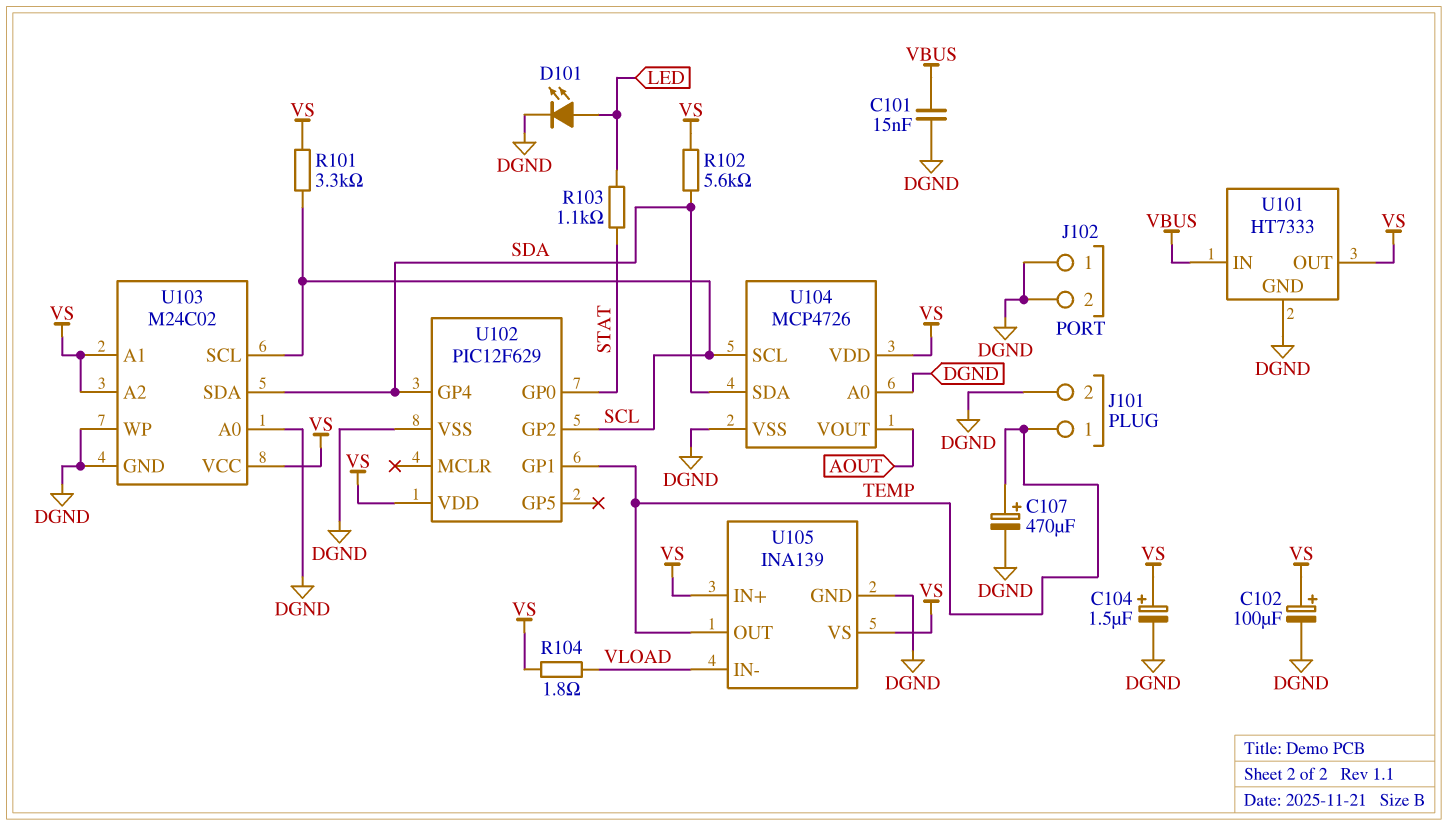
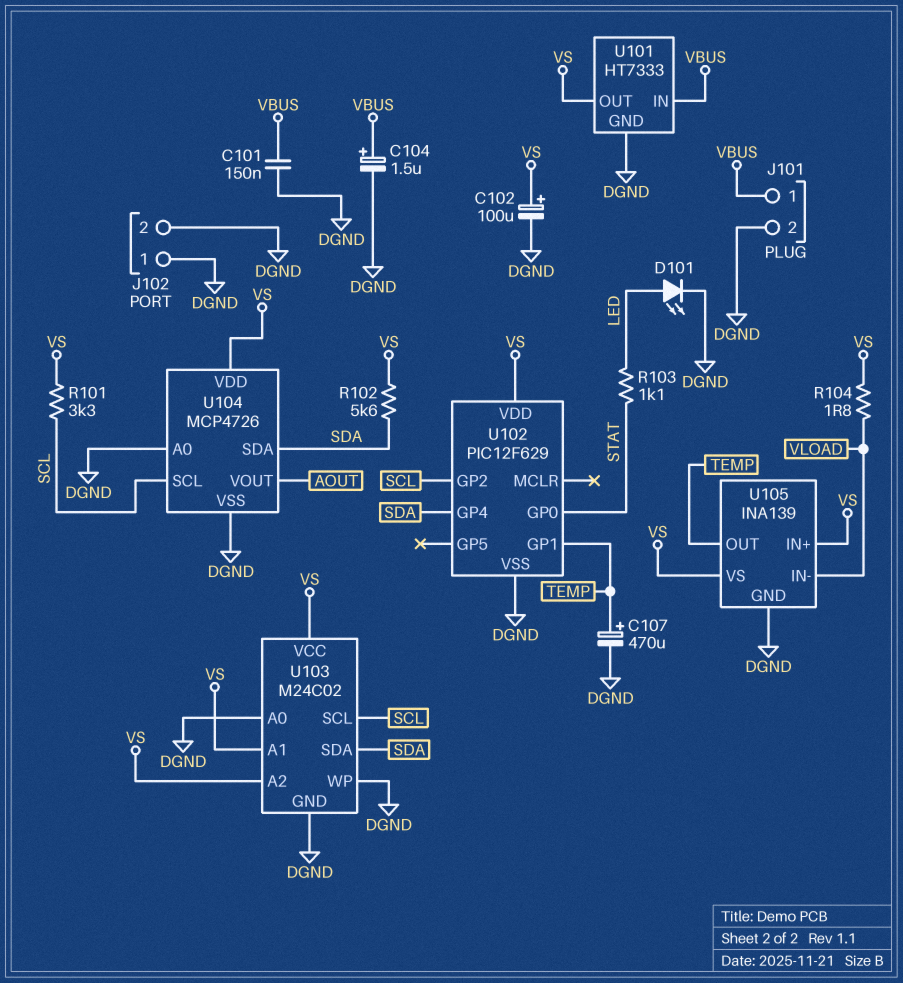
C101: 15nF (DGND, VBUS) -> 150nF (DGND, VBUS)
C104: 1.5uF (plus VS, minus DGND) -> 1.5uF (plus VBUS, minus DGND)
J101 pin 1: TEMP -> VBUS

